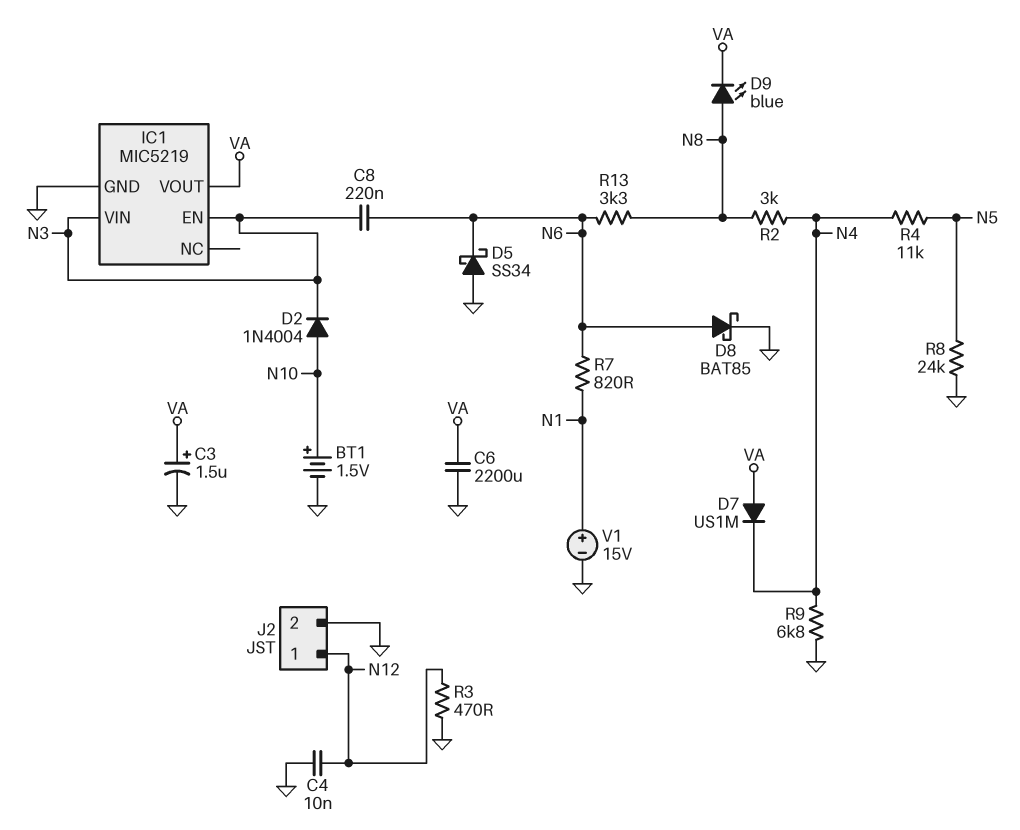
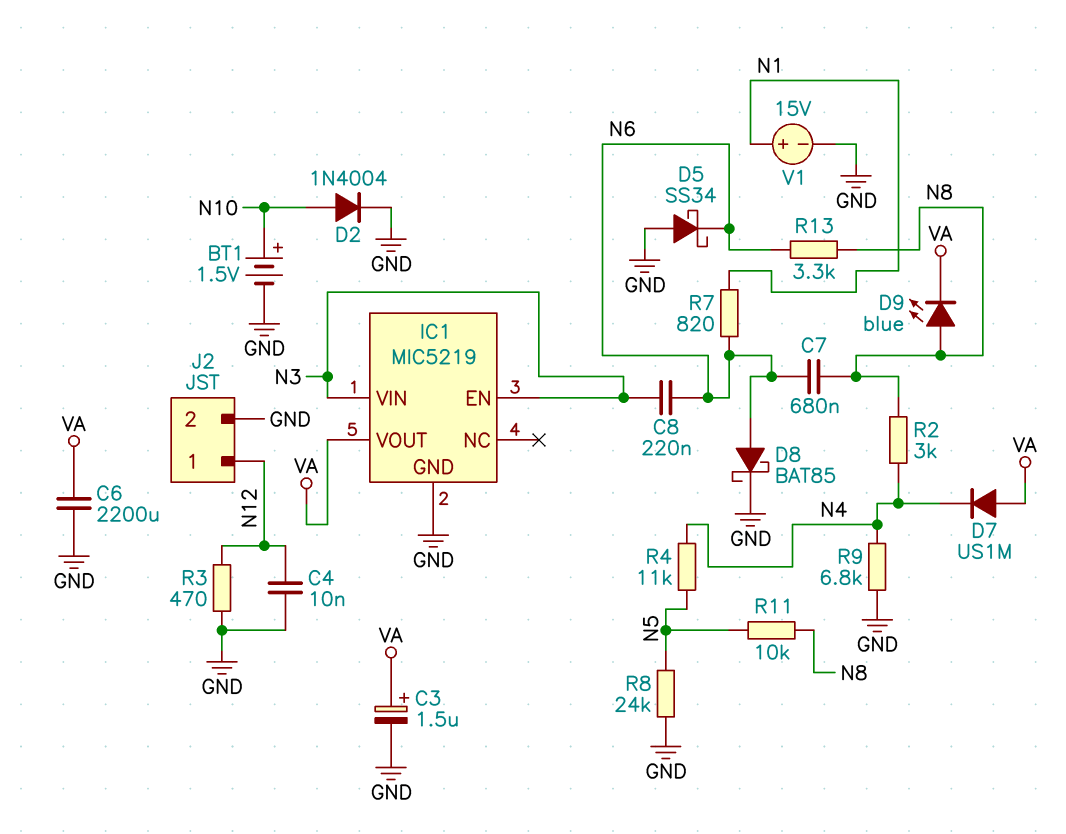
C7: none -> 680nF (N6, N8)
D2: diode 1N4004 (A N10, K N3) -> diode 1N4004 (A N10, K GND)
R11: none -> 10k (N5, N8)

